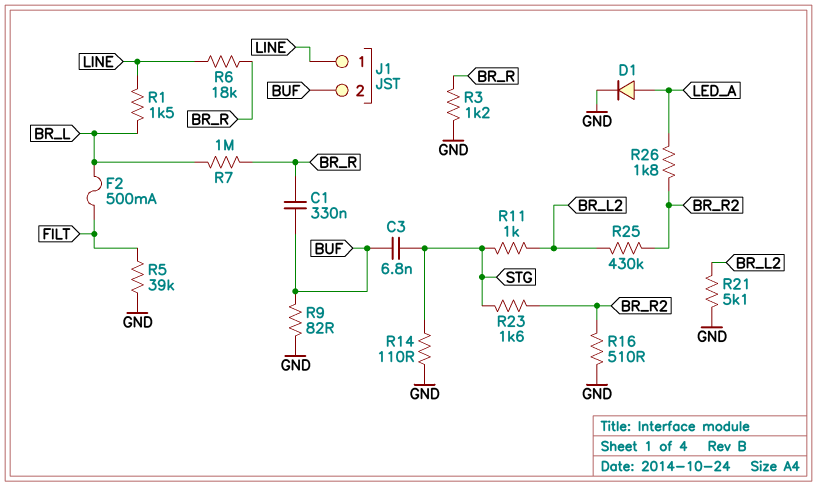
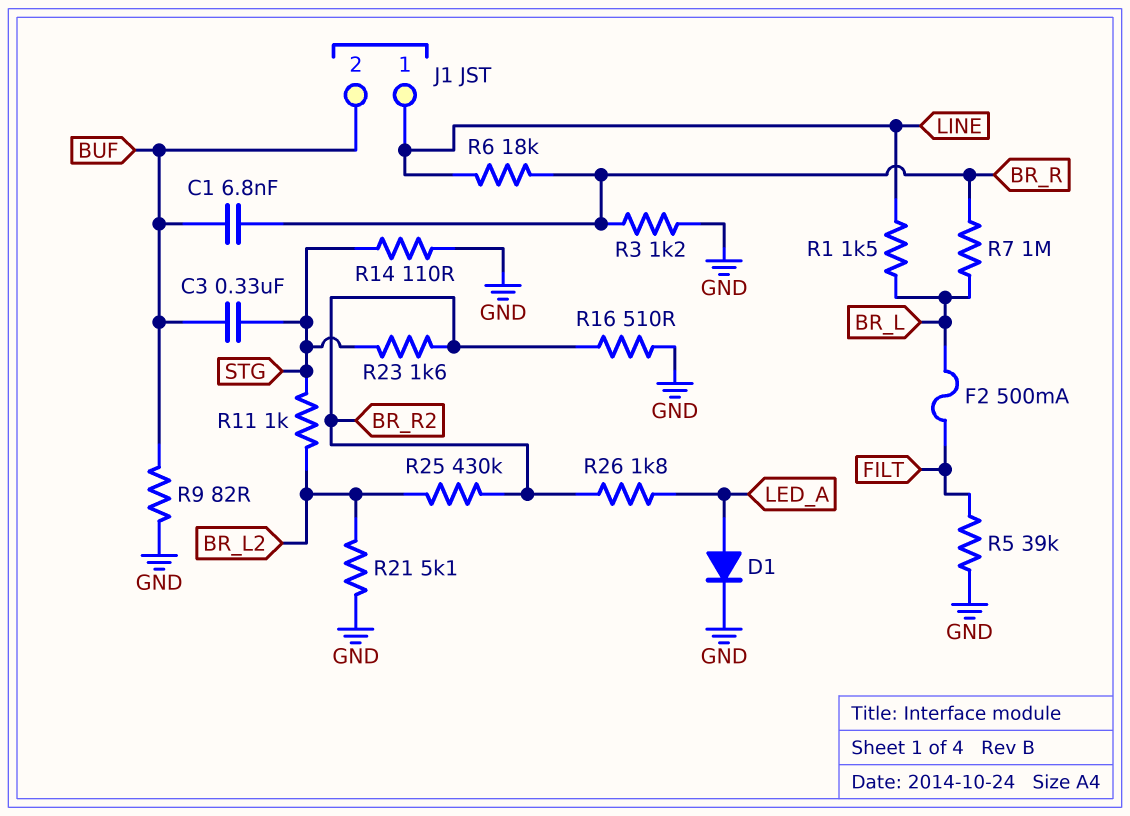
C1: 330nF (BR_R, BUF) -> 6.8nF (BR_R, BUF)
C3: 6.8nF (BUF, STG) -> 330nF (BUF, STG)

